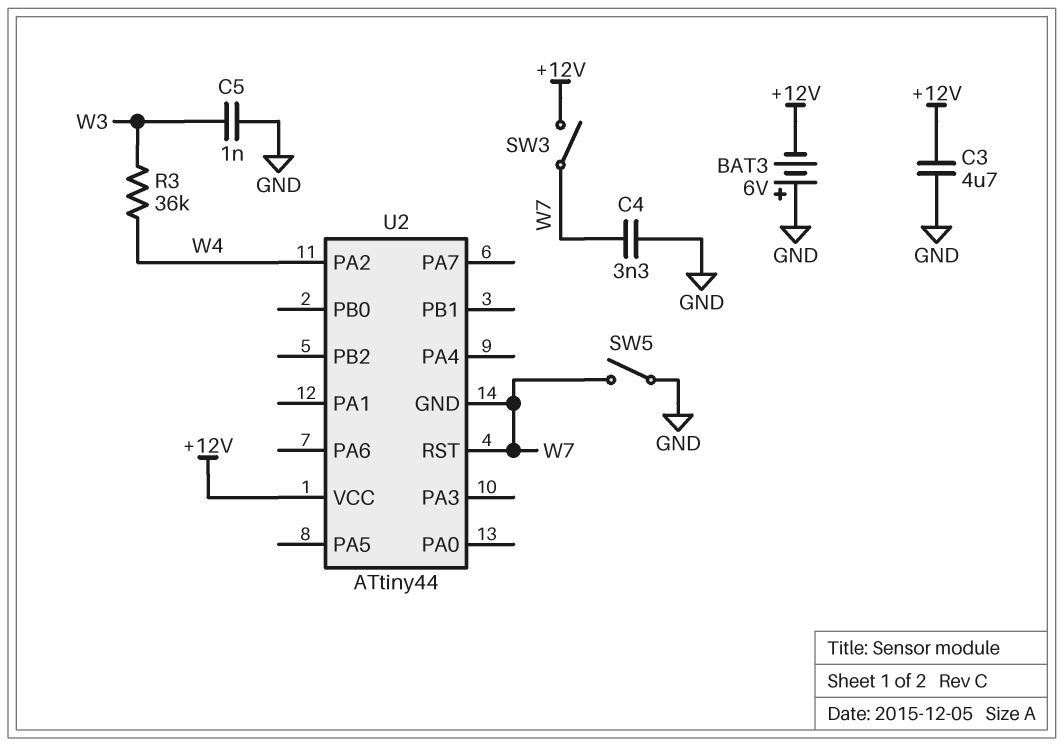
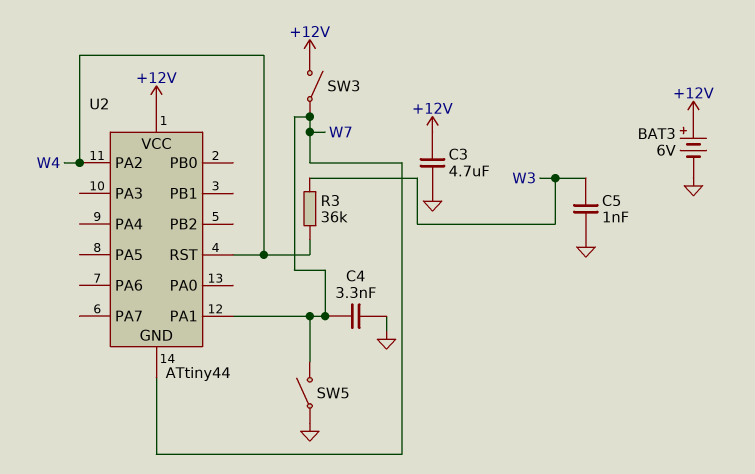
BAT3: 6V (plus GND, minus +12V) -> 6V (plus +12V, minus GND)
U2 pin PA1: none -> W7
U2 pin RST: W7 -> W4

